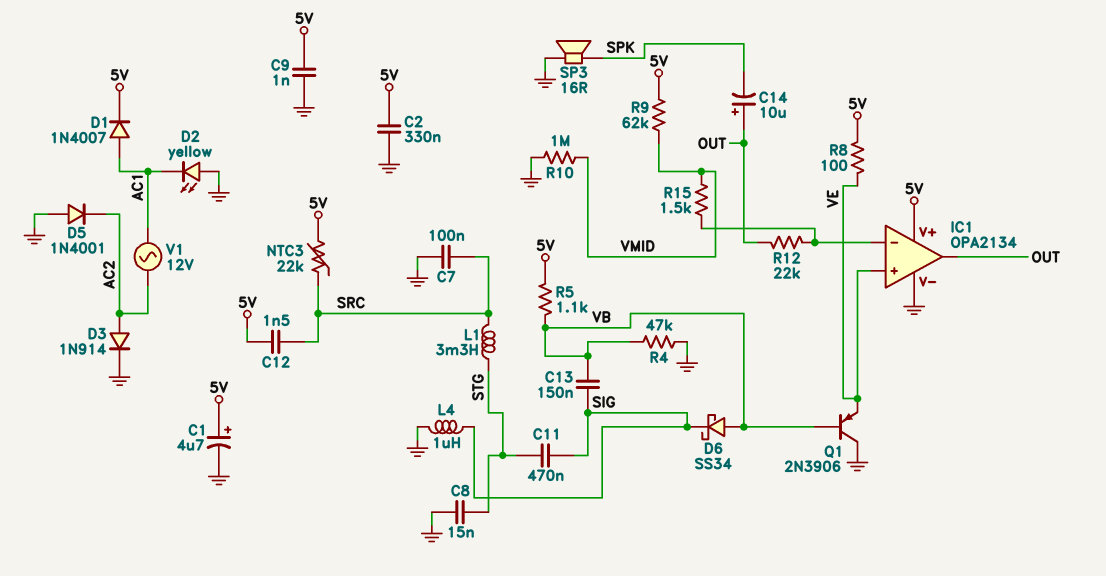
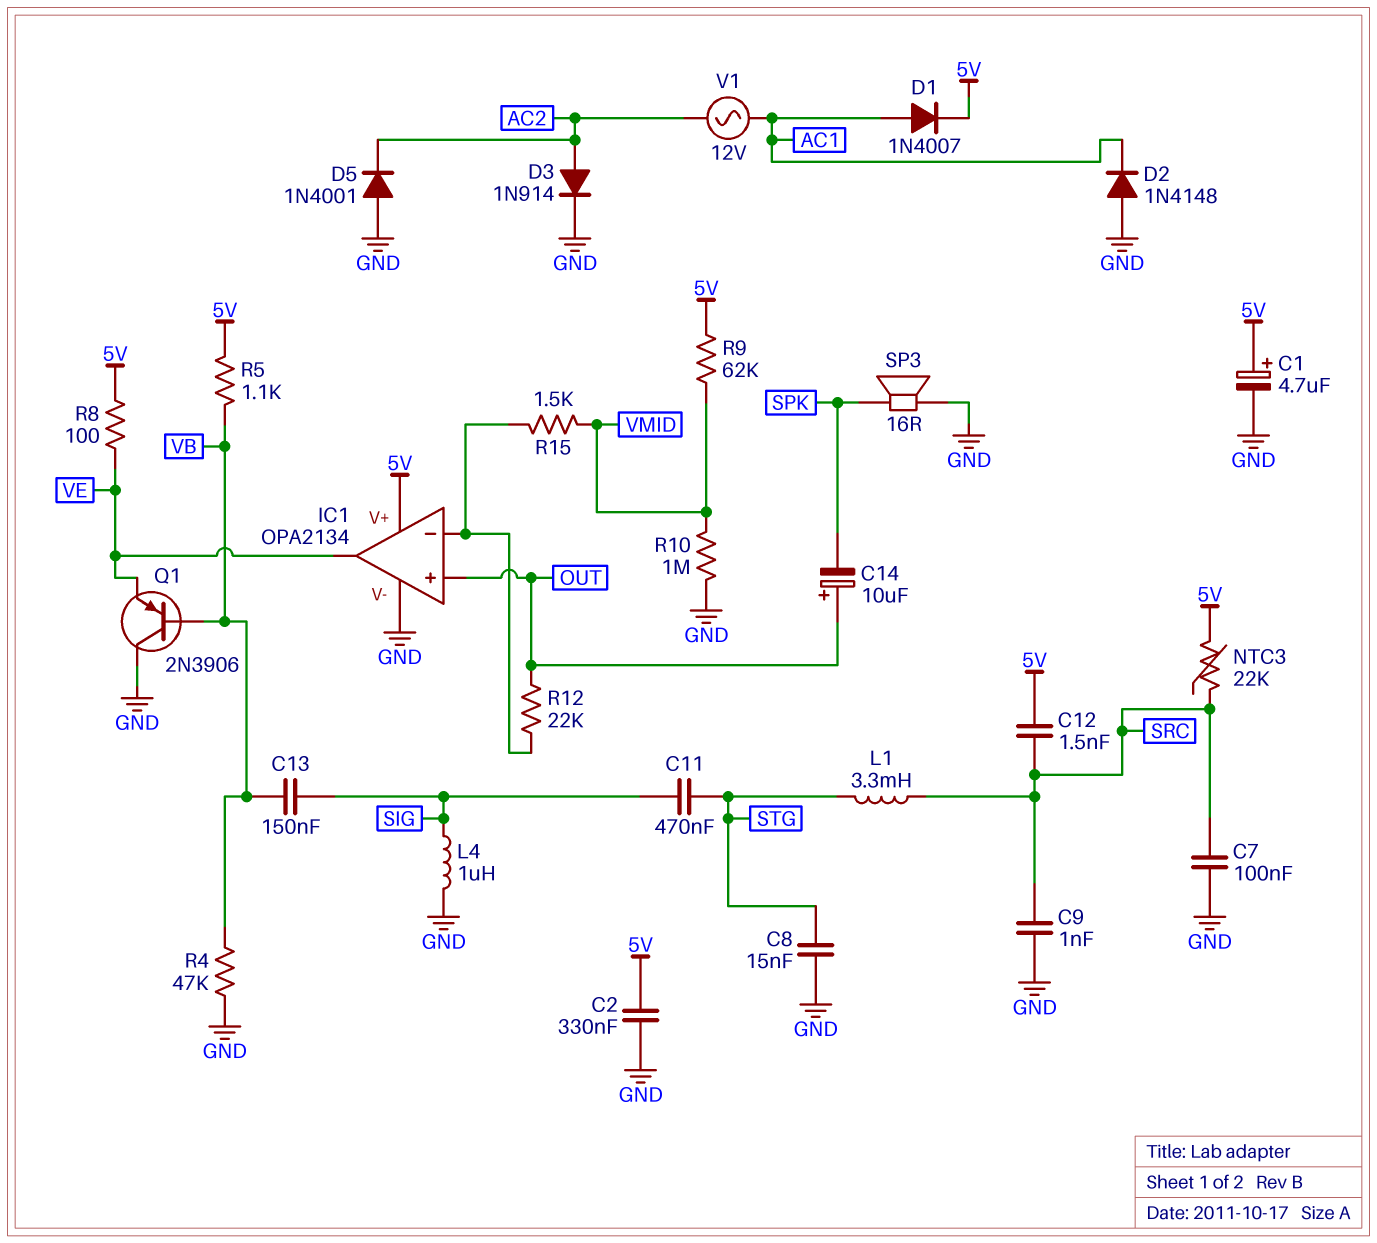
C9: 1nF (5V, GND) -> 1nF (GND, SRC)
D2: LED yellow (A GND, K AC1) -> diode 1N4148 (A GND, K AC1)
D6: schottky SS34 (A VB, K SIG) -> none
IC1 pin in+: VE -> OUT
IC1 pin out: OUT -> VE

